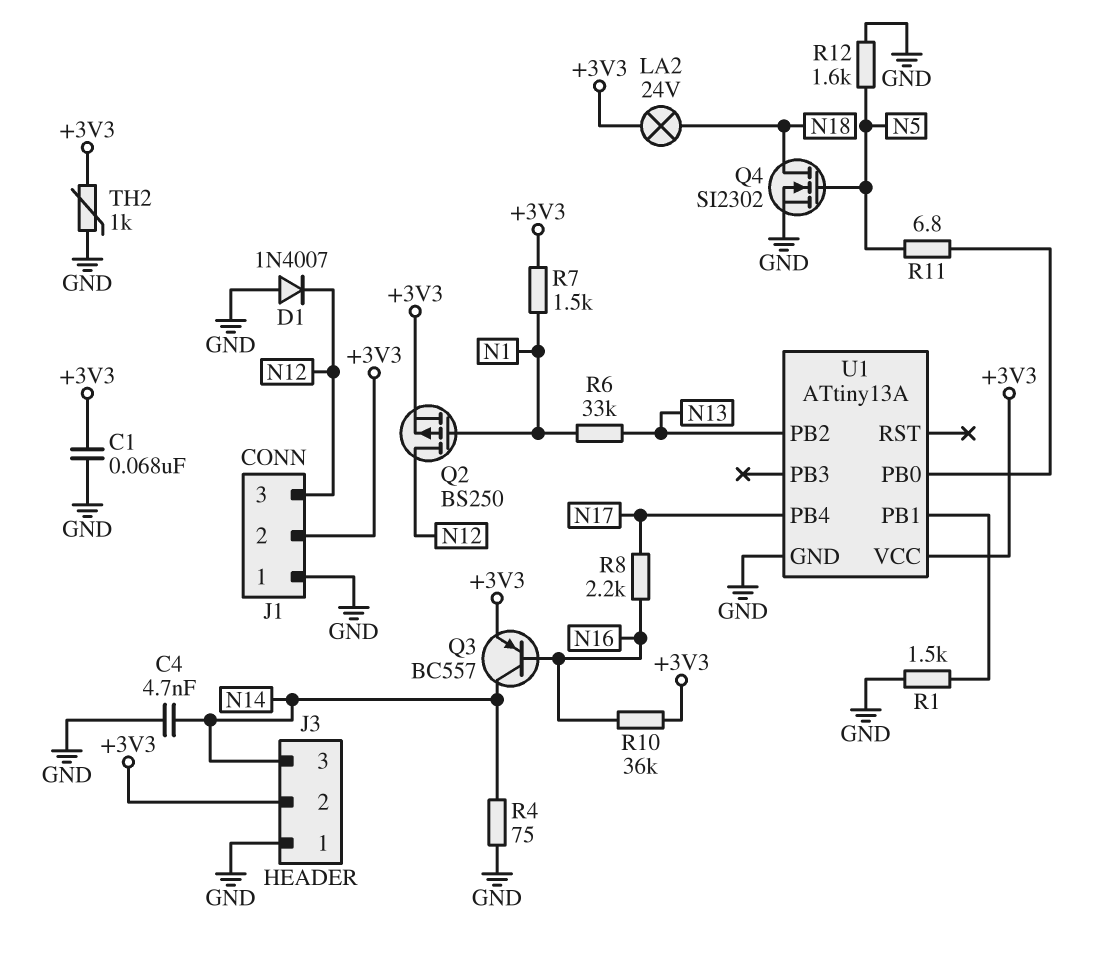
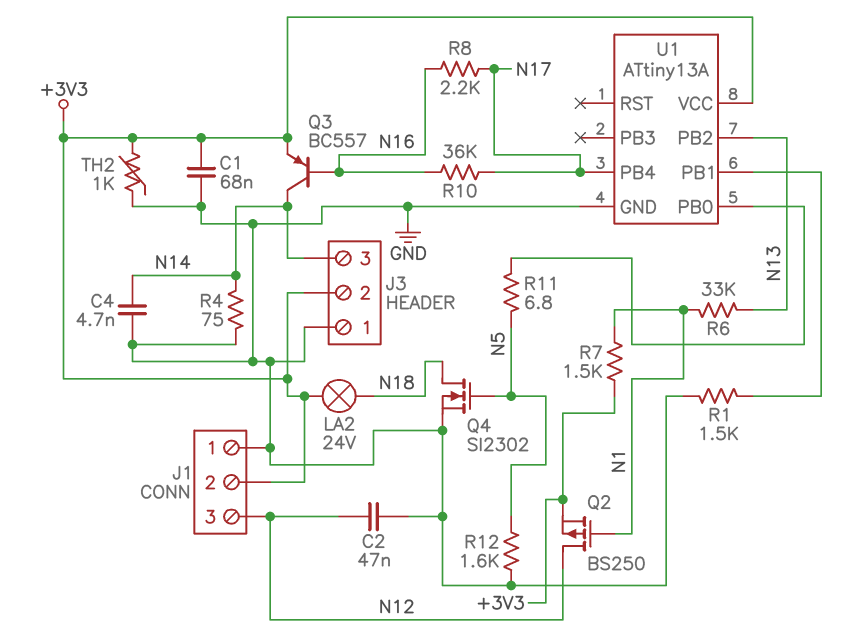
C2: none -> 47nF (GND, N12)
D1: diode 1N4007 (A GND, K N12) -> none
R10: 36k (+3V3, N16) -> 36k (N16, N17)

